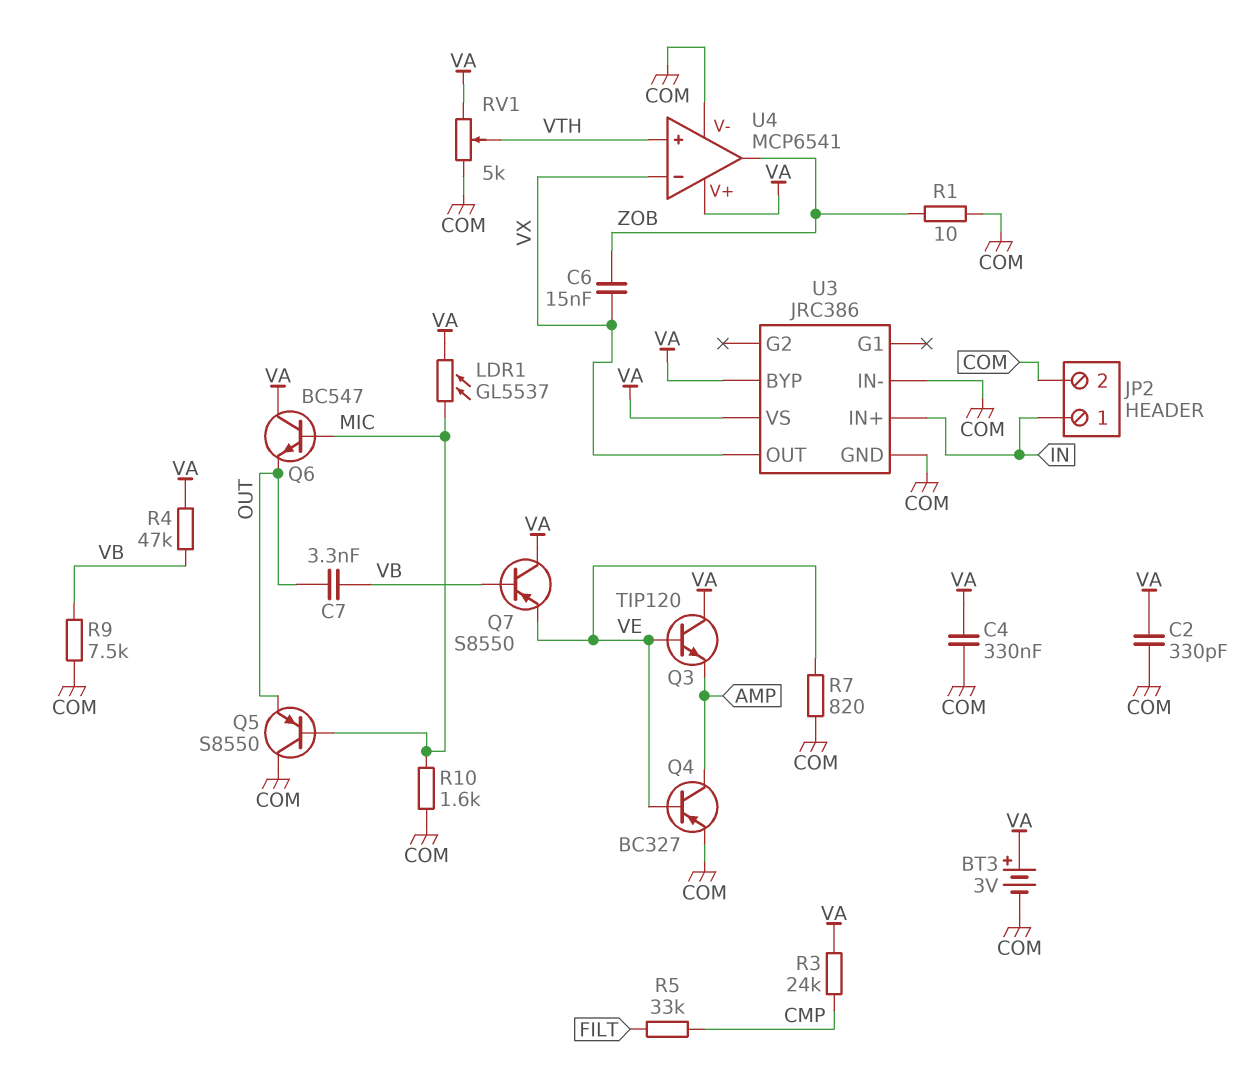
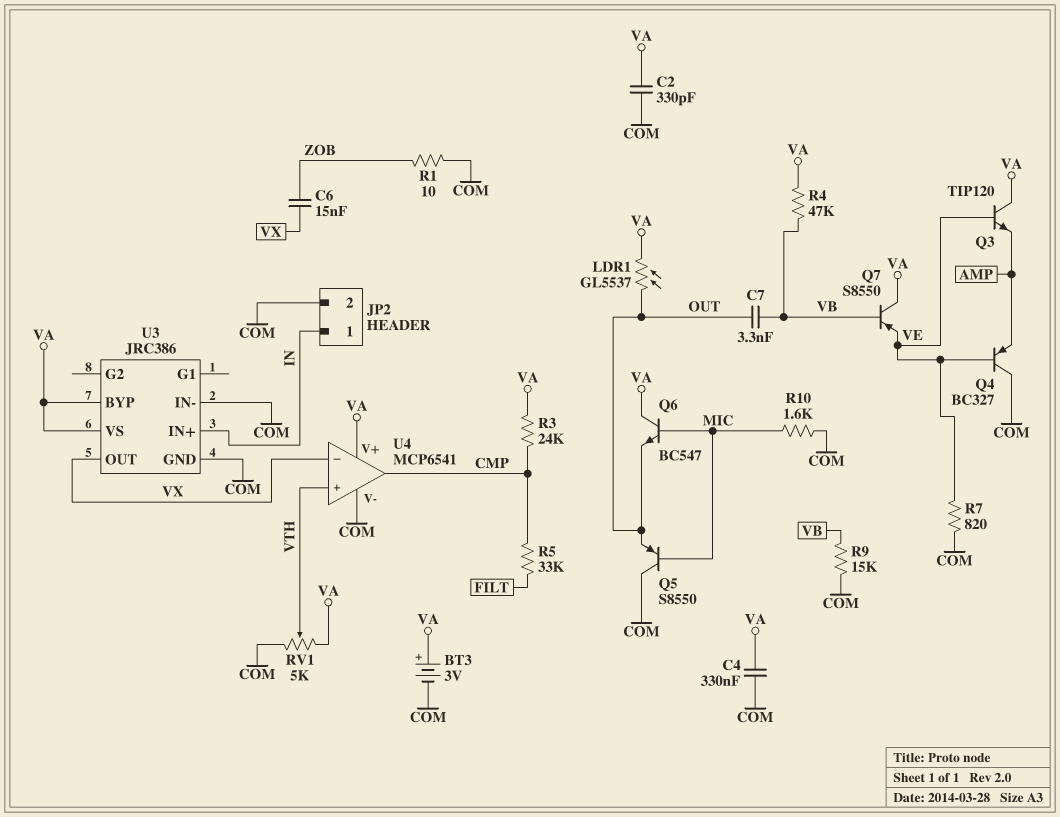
LDR1: GL5537 (MIC, VA) -> GL5537 (OUT, VA)
Q4: PNP BC327 (B VE, C AMP, E COM) -> PNP BC327 (B VE, C COM, E AMP)
R9: 7.5k (COM, VB) -> 15k (COM, VB)
U4 pin out: ZOB -> CMP

